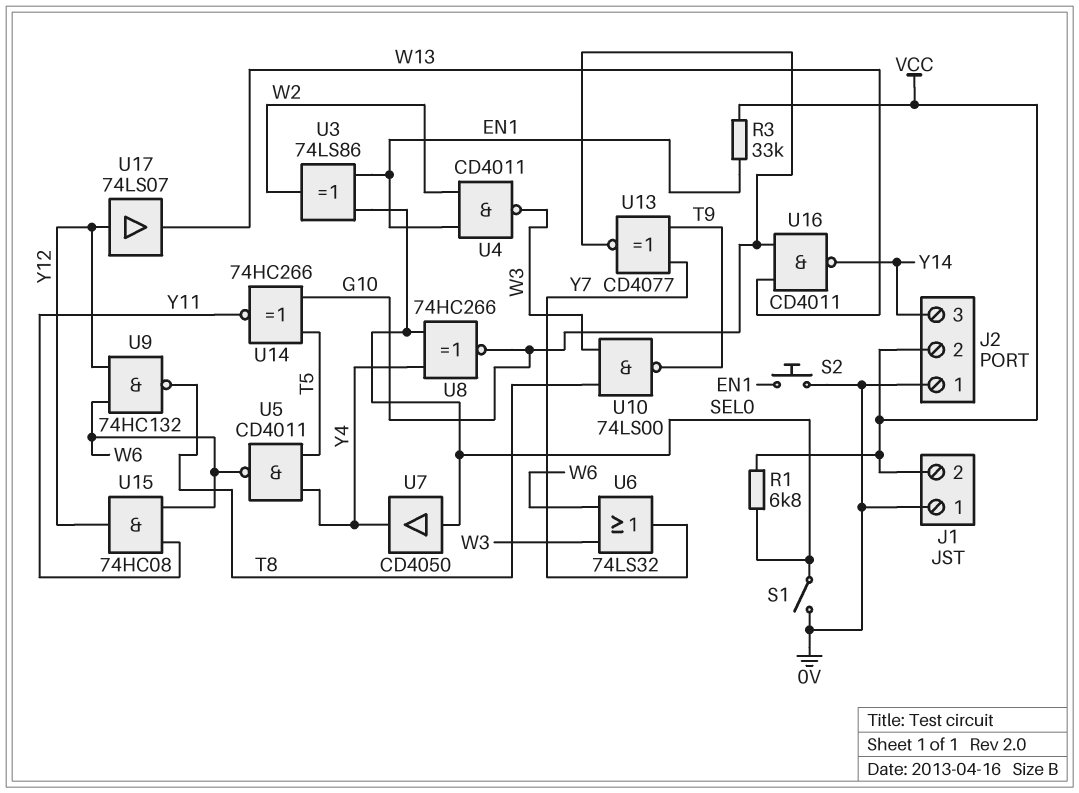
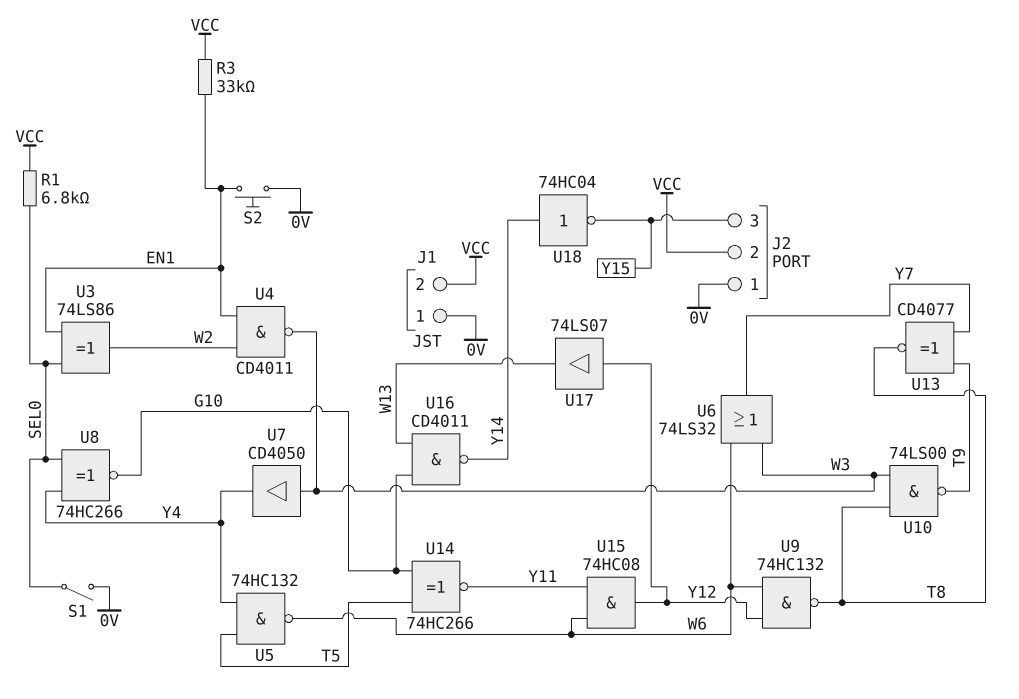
J2 pin 3: Y14 -> Y15
U5: NAND CD4011 (in T5, in Y4, out W6) -> NAND 74HC132 (in T5, in Y4, out W6)
U7: buffer CD4050 (in SEL0, out Y4) -> buffer CD4050 (in W3, out Y4)
U13: XNOR CD4077 (in T9, in Y7, out G10) -> XNOR CD4077 (in T9, in Y7, out T8)
U18: none -> NOT 74HC04 (in Y14, out Y15)

